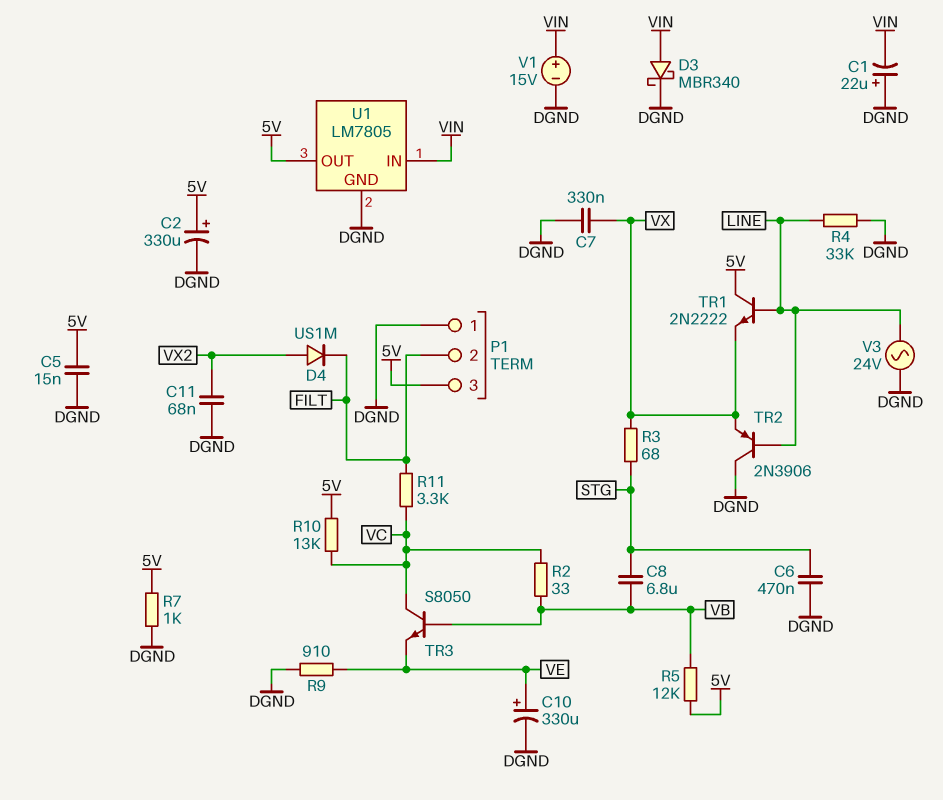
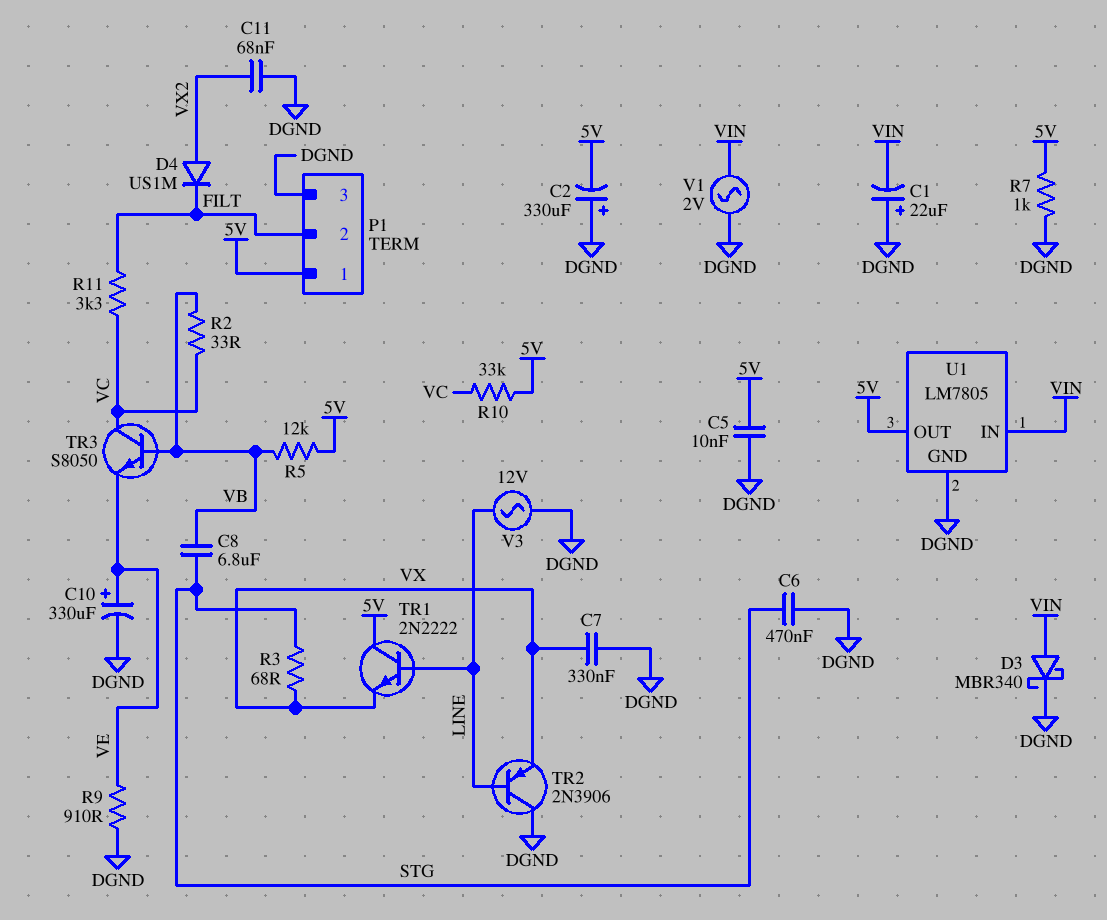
C2: 330uF (plus 5V, minus DGND) -> 330uF (plus DGND, minus 5V)
C5: 15nF (5V, DGND) -> 10nF (5V, DGND)
P1 pin 1: DGND -> 5V
P1 pin 3: 5V -> DGND
R4: 33k (DGND, LINE) -> none
R10: 13k (5V, VC) -> 33k (5V, VC)
V1: 15V (plus VIN, minus DGND) -> AC 2V (DGND, VIN)
V3: AC 24V (DGND, LINE) -> AC 12V (DGND, LINE)

